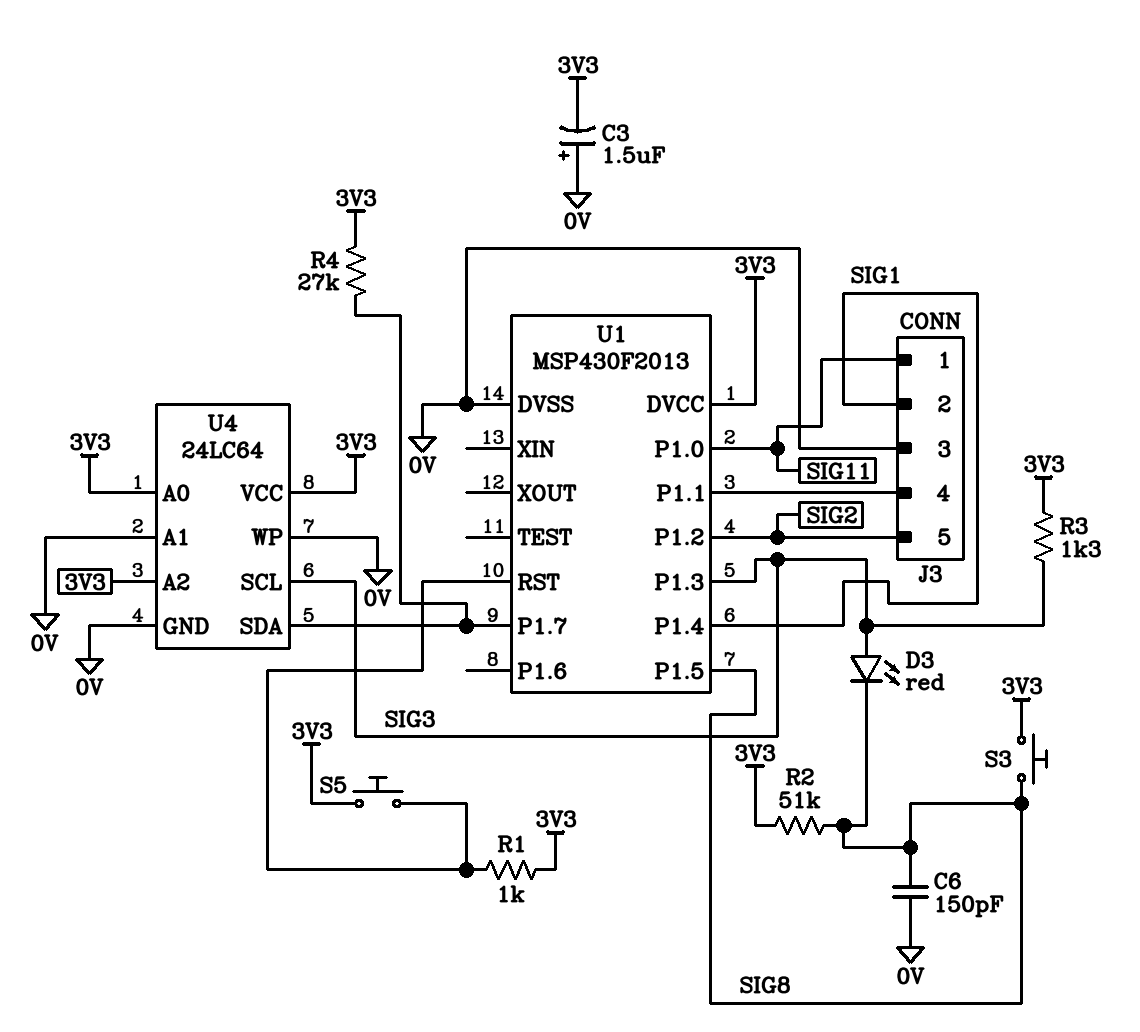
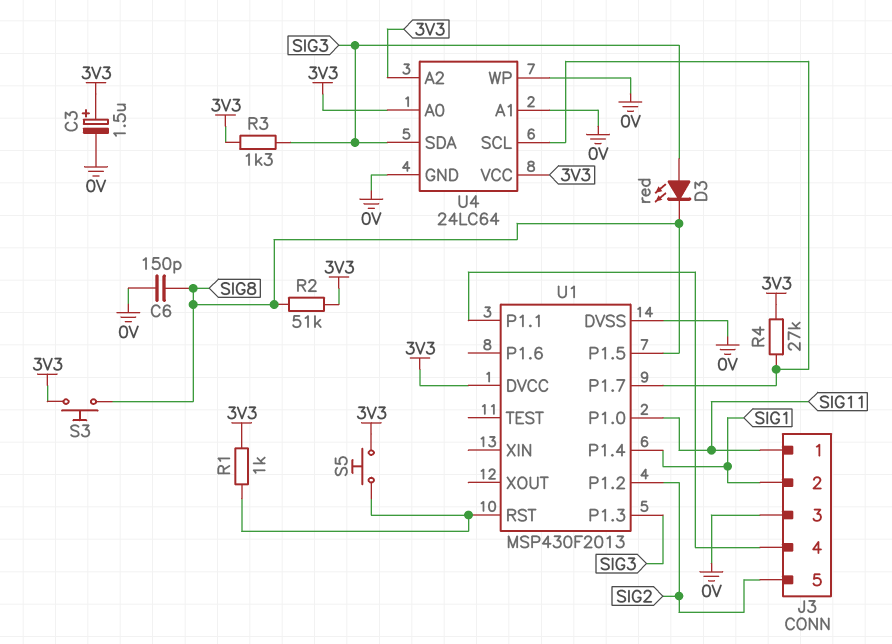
C3: 1.5uF (plus 0V, minus 3V3) -> 1.5uF (plus 3V3, minus 0V)
U4 pin SCL: SIG3 -> U1/P1.7
U4 pin SDA: U1/P1.7 -> SIG3

